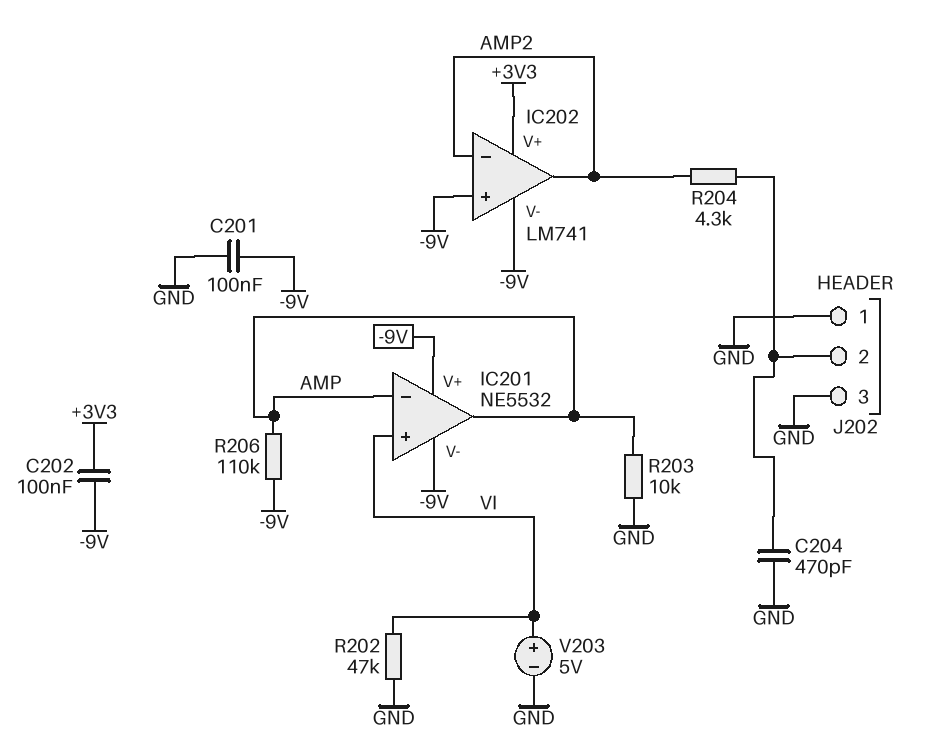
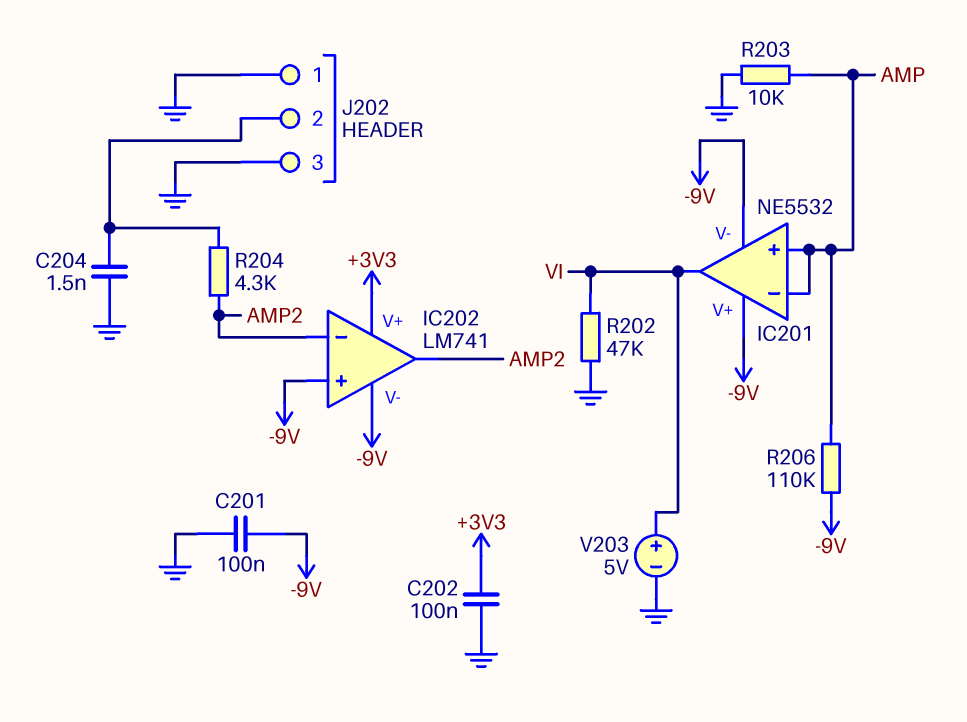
C202: 100nF (+3V3, -9V) -> 100nF (+3V3, GND)
C204: 470pF (GND, J202/2) -> 1.5nF (GND, J202/2)
IC201 pin in+: VI -> AMP
IC201 pin out: AMP -> VI

